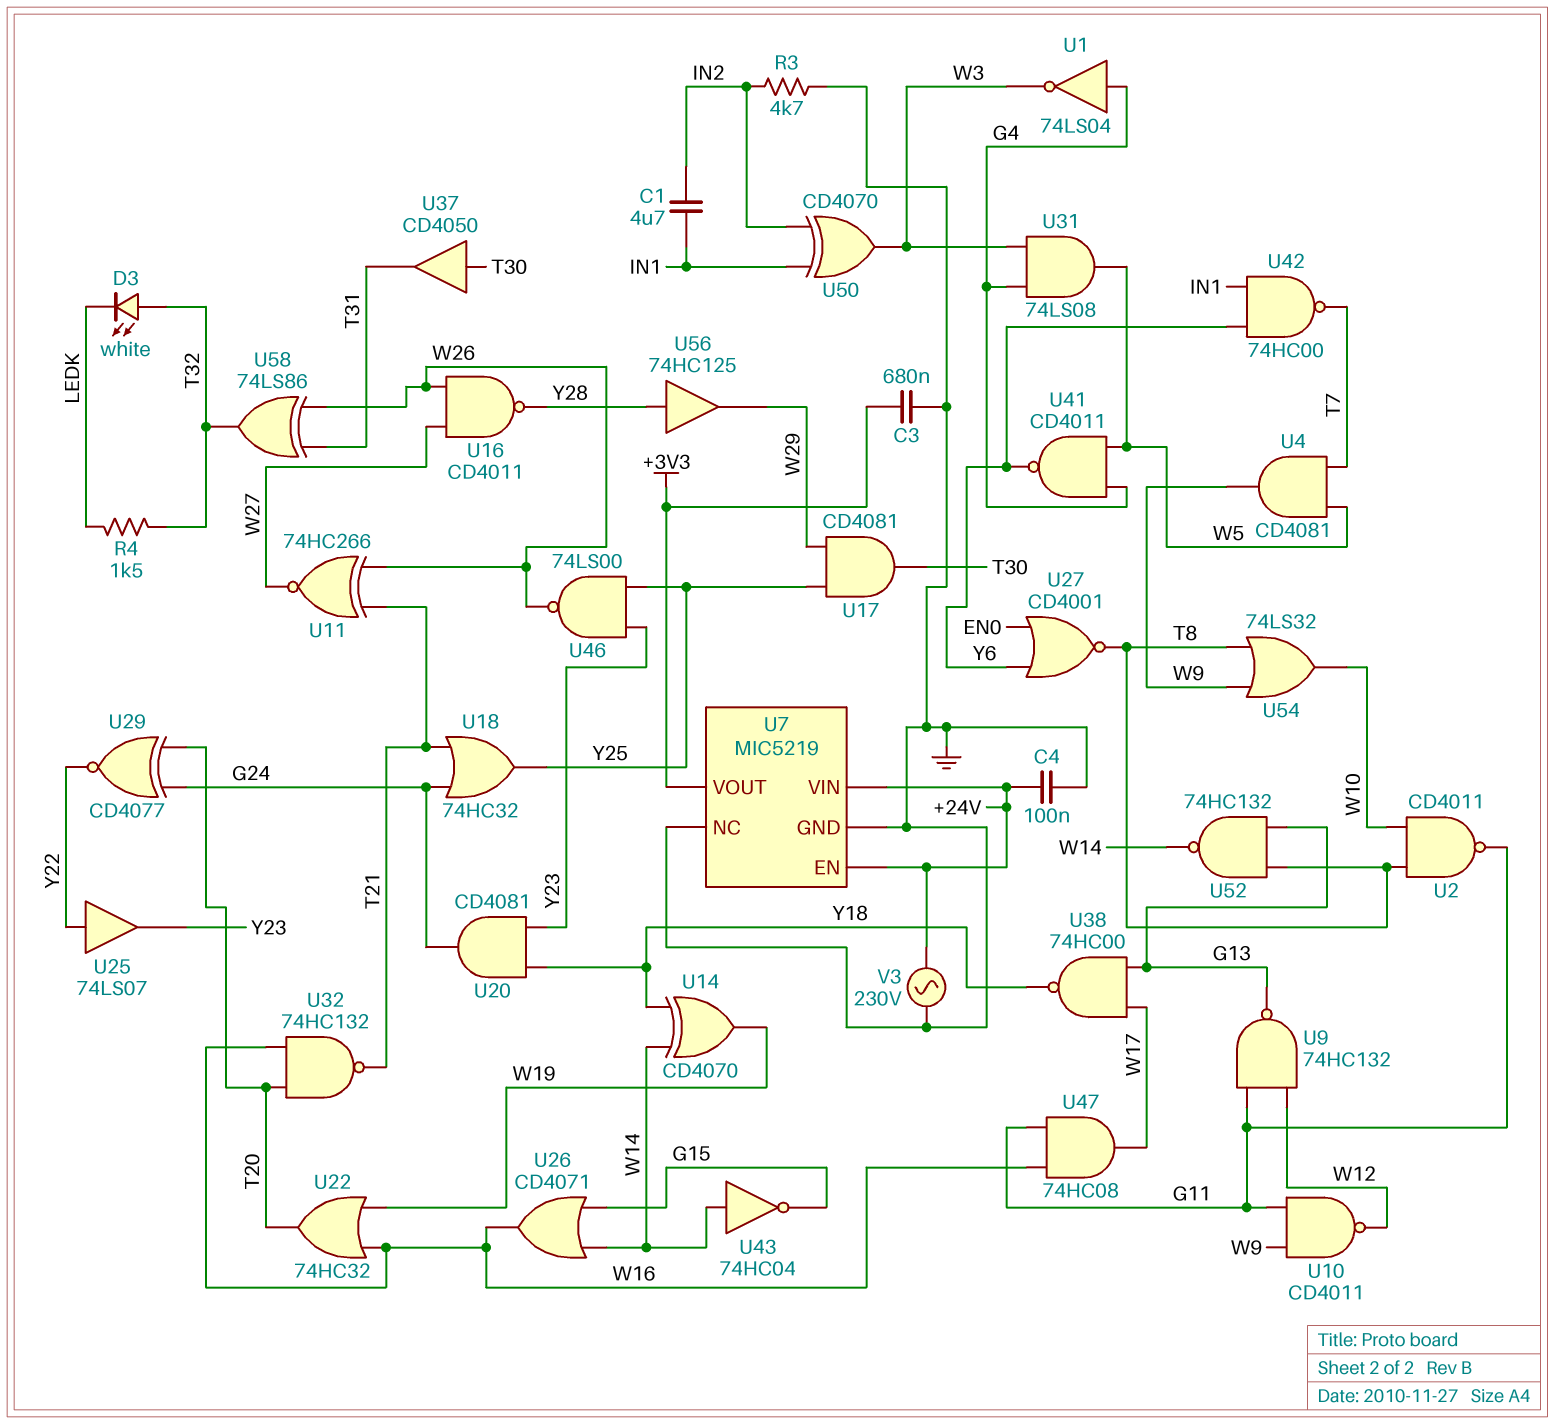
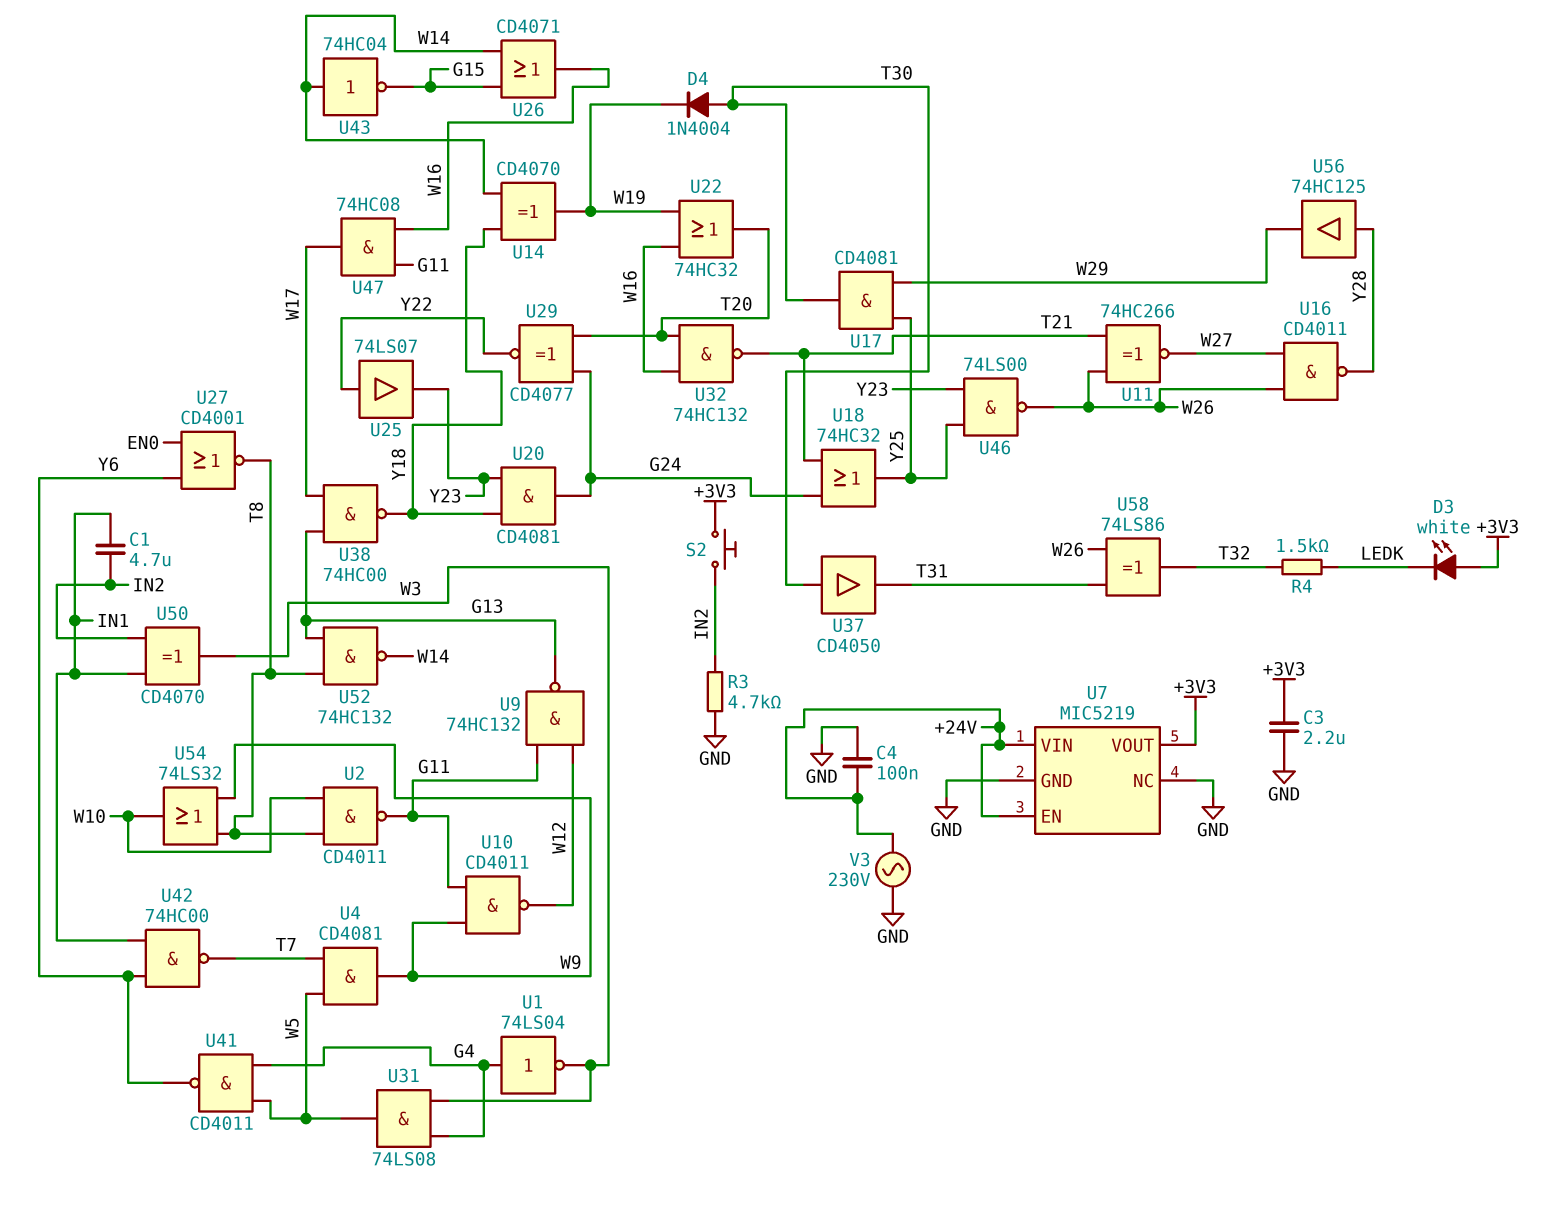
C3: 680nF (+3V3, GND) -> 2.2uF (+3V3, GND)
D3: LED white (A T32, K LEDK) -> LED white (A +3V3, K LEDK)
D4: none -> diode 1N4004 (A T30, K W19)
S2: none -> button (+3V3, IN2)

